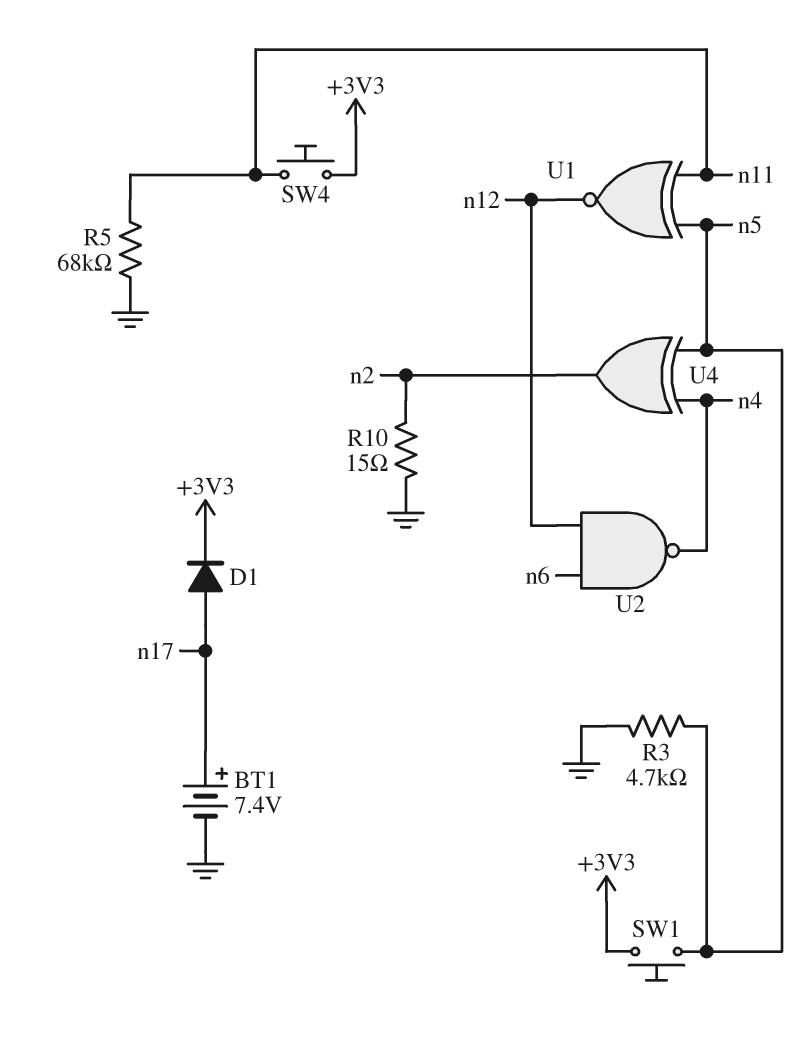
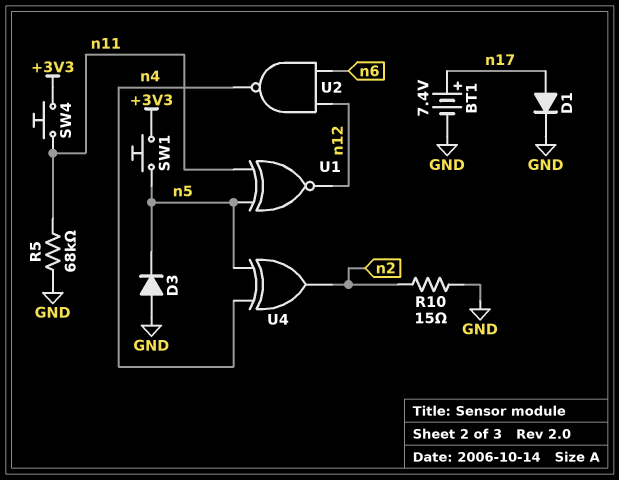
D1: diode (A n17, K +3V3) -> diode (A n17, K GND)
D3: none -> diode (A GND, K n5)
R3: 4.7k (GND, n5) -> none

